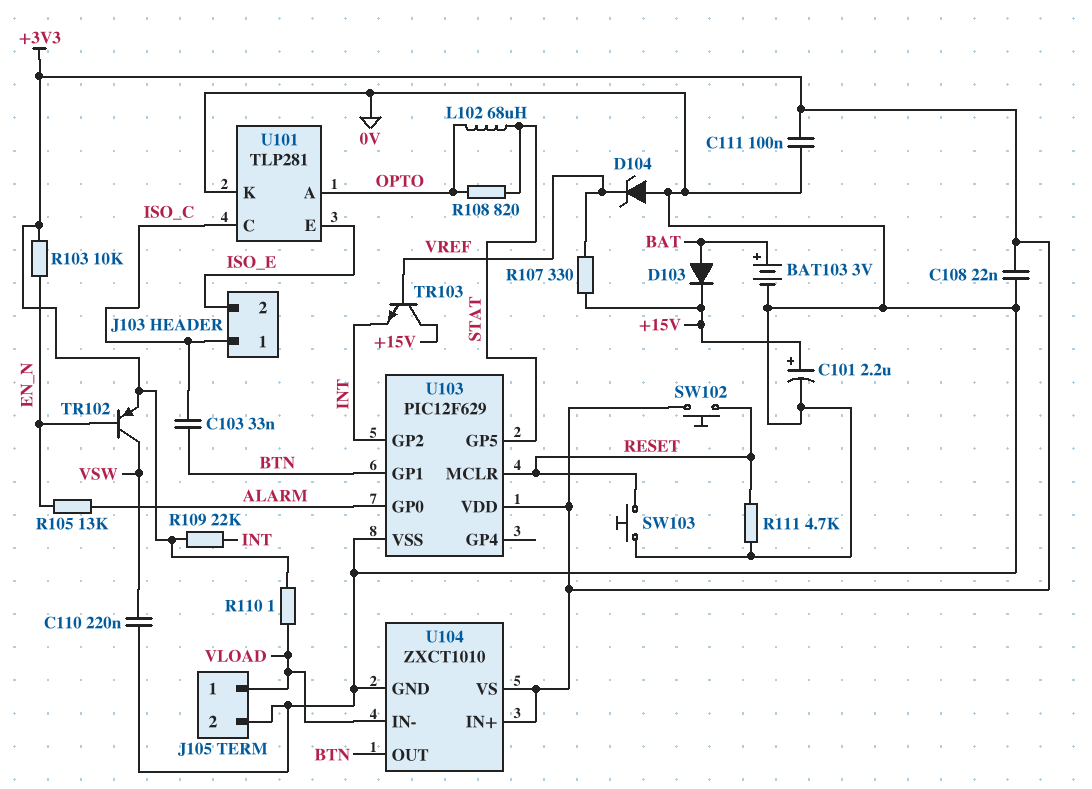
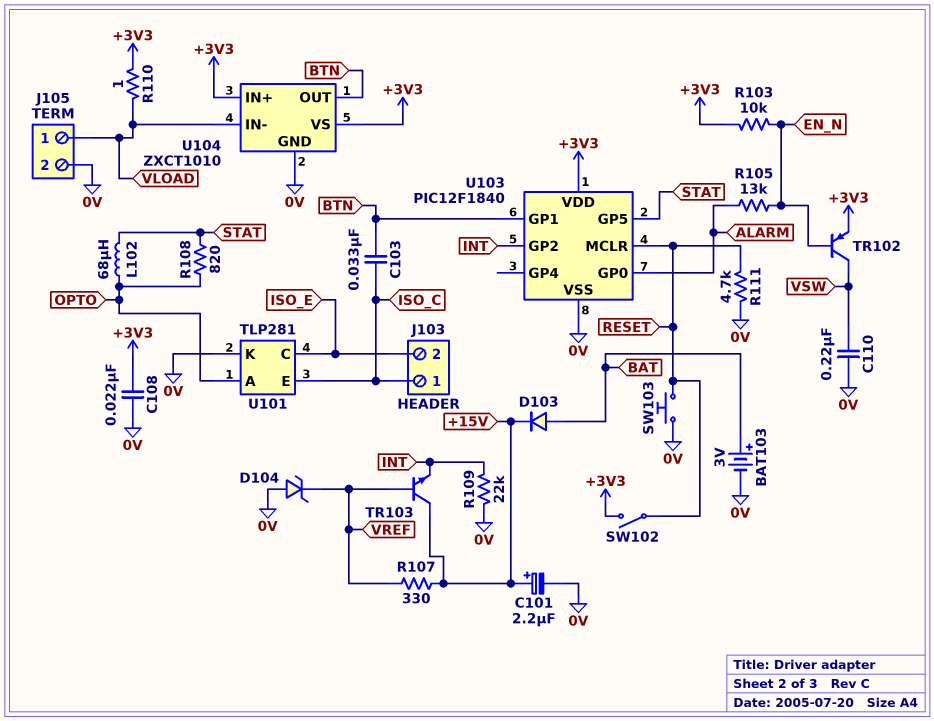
C111: 100nF (+3V3, 0V) -> none
R109: 22k (+3V3, INT) -> 22k (0V, INT)
SW102: button (+3V3, RESET) -> switch (+3V3, RESET)
U101 pin C: ISO_C -> ISO_E
U101 pin E: ISO_E -> ISO_C
U103: PIC12F629 -> PIC12F1840

